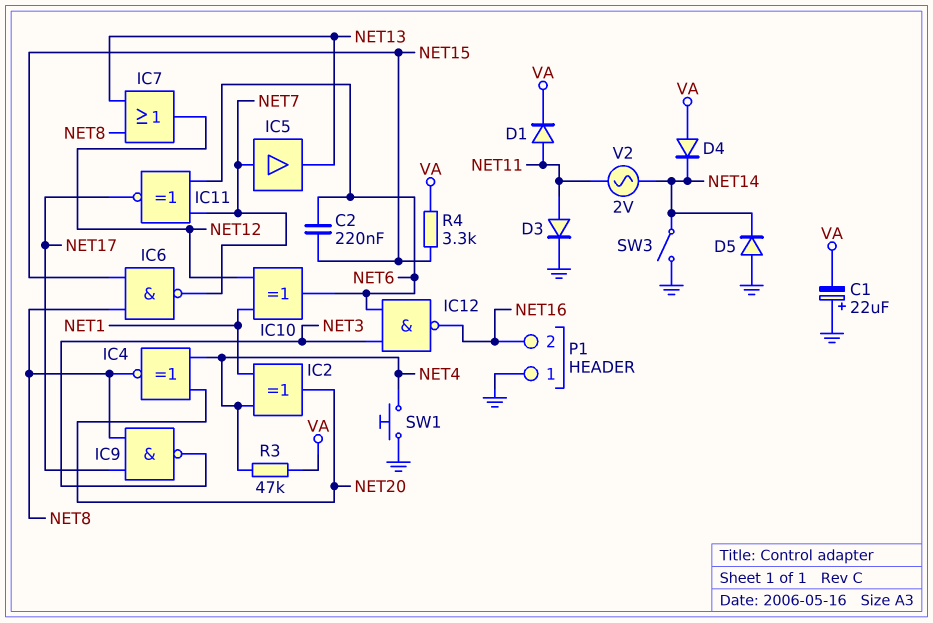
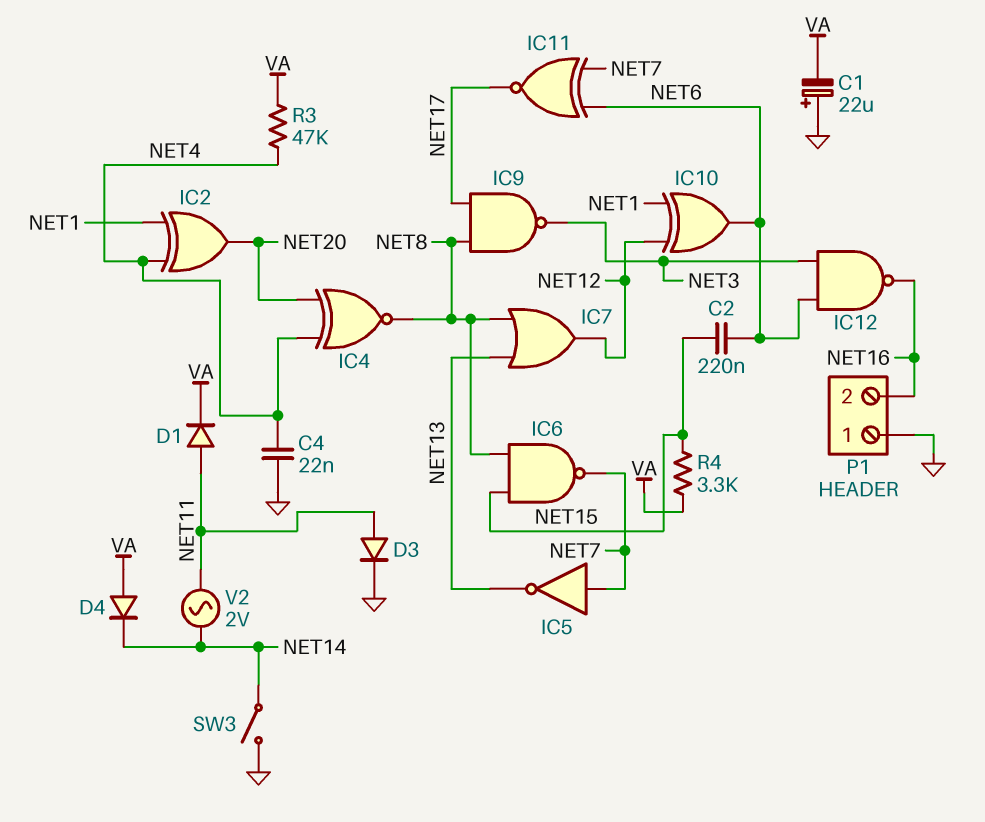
C4: none -> 22nF (GND, NET4)
D5: diode (A GND, K NET14) -> none
IC5: buffer (in NET7, out NET13) -> NOT (in NET7, out NET13)
SW1: button (GND, NET4) -> none

